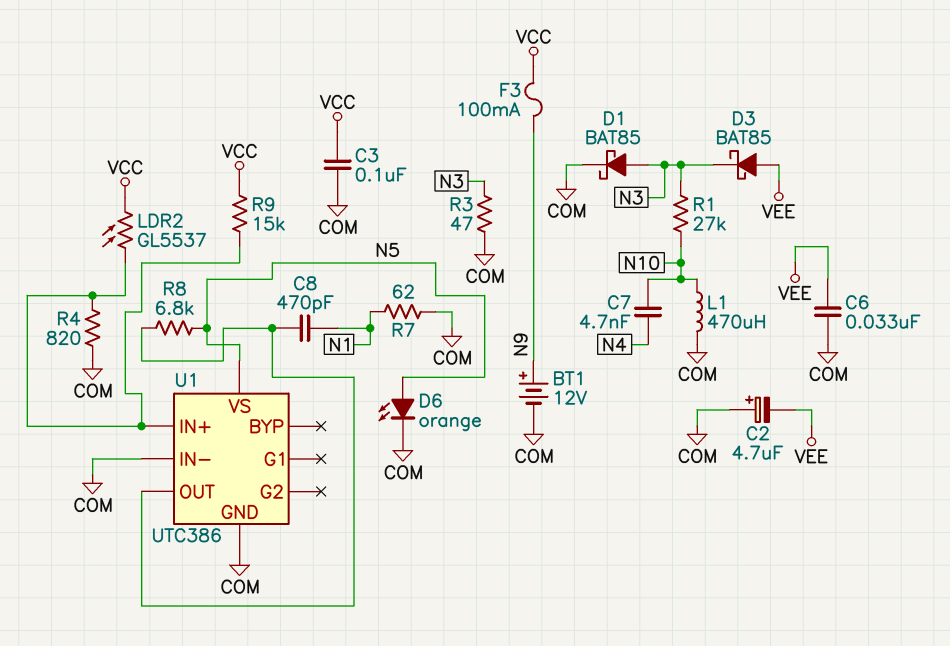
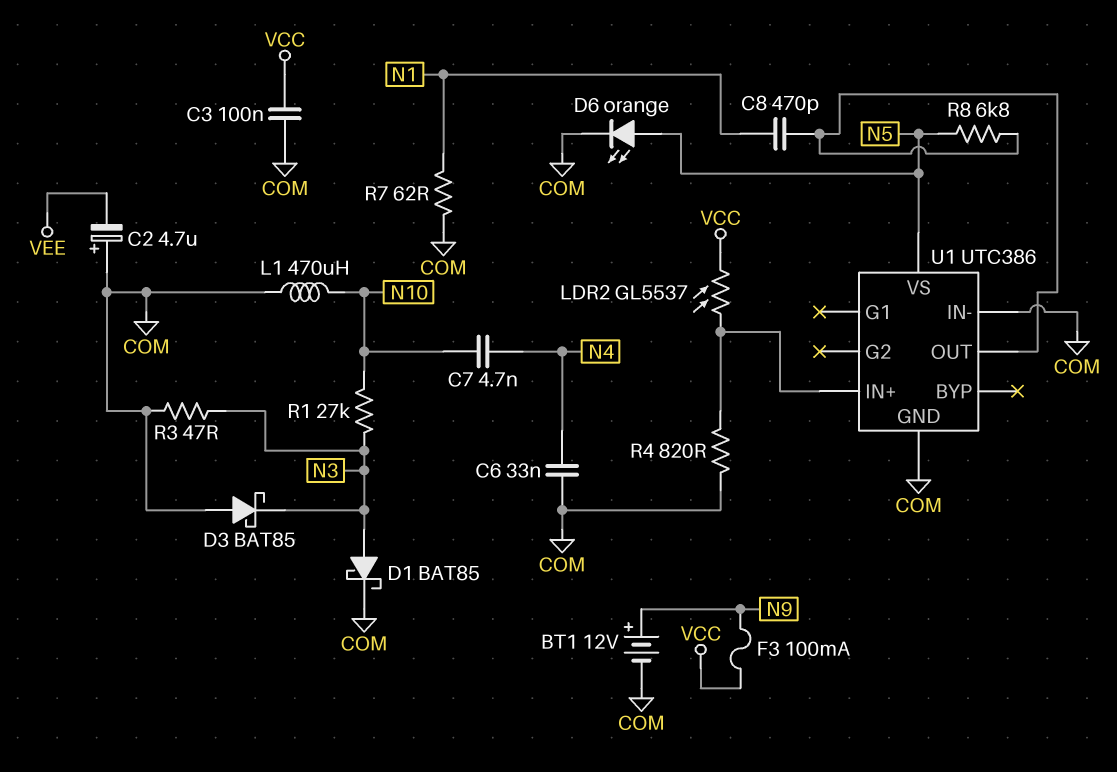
C6: 33nF (COM, VEE) -> 33nF (COM, N4)
D3: schottky BAT85 (A VEE, K N3) -> schottky BAT85 (A COM, K N3)
R9: 15k (U1/IN+, VCC) -> none

